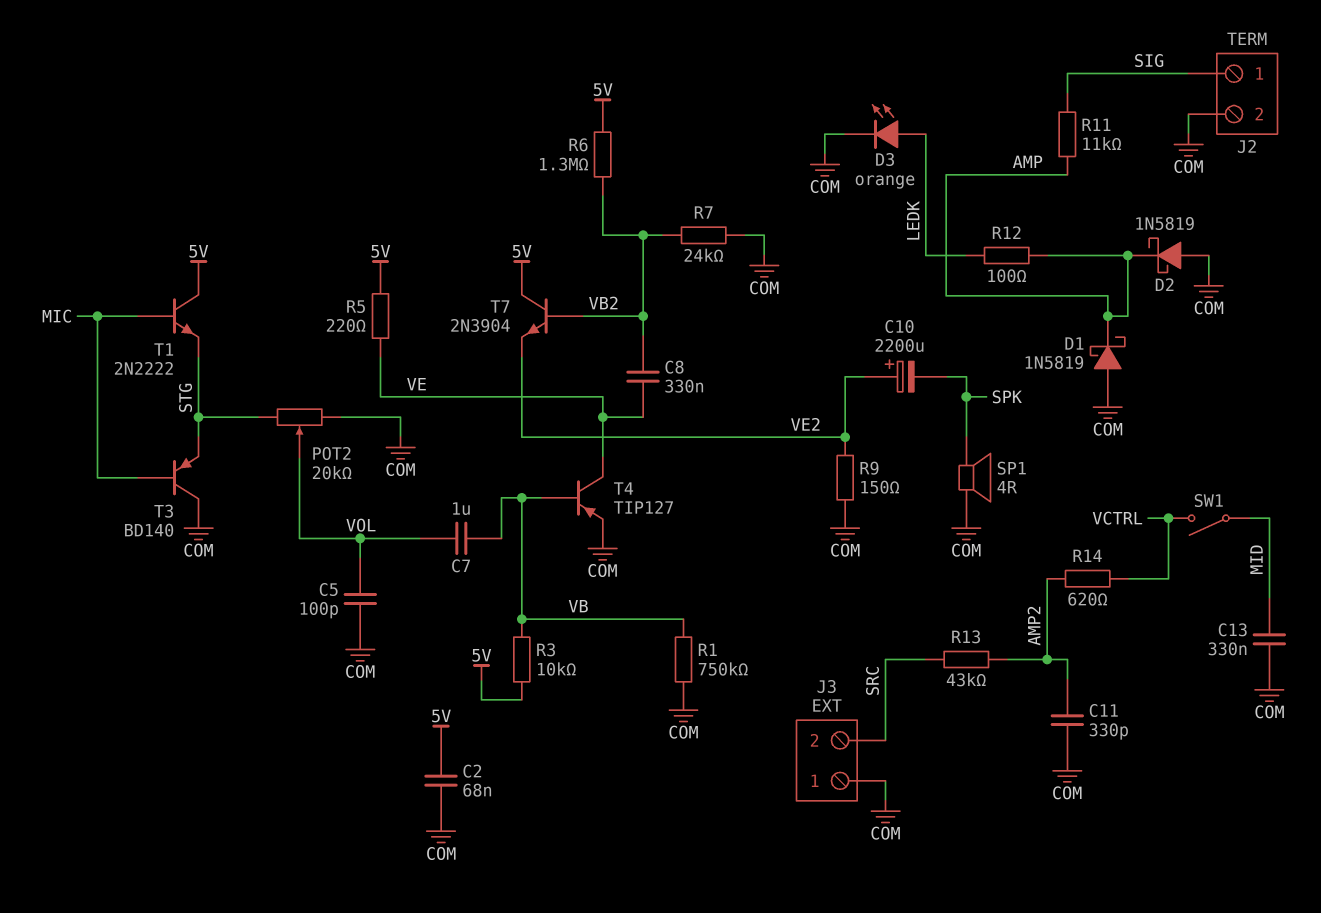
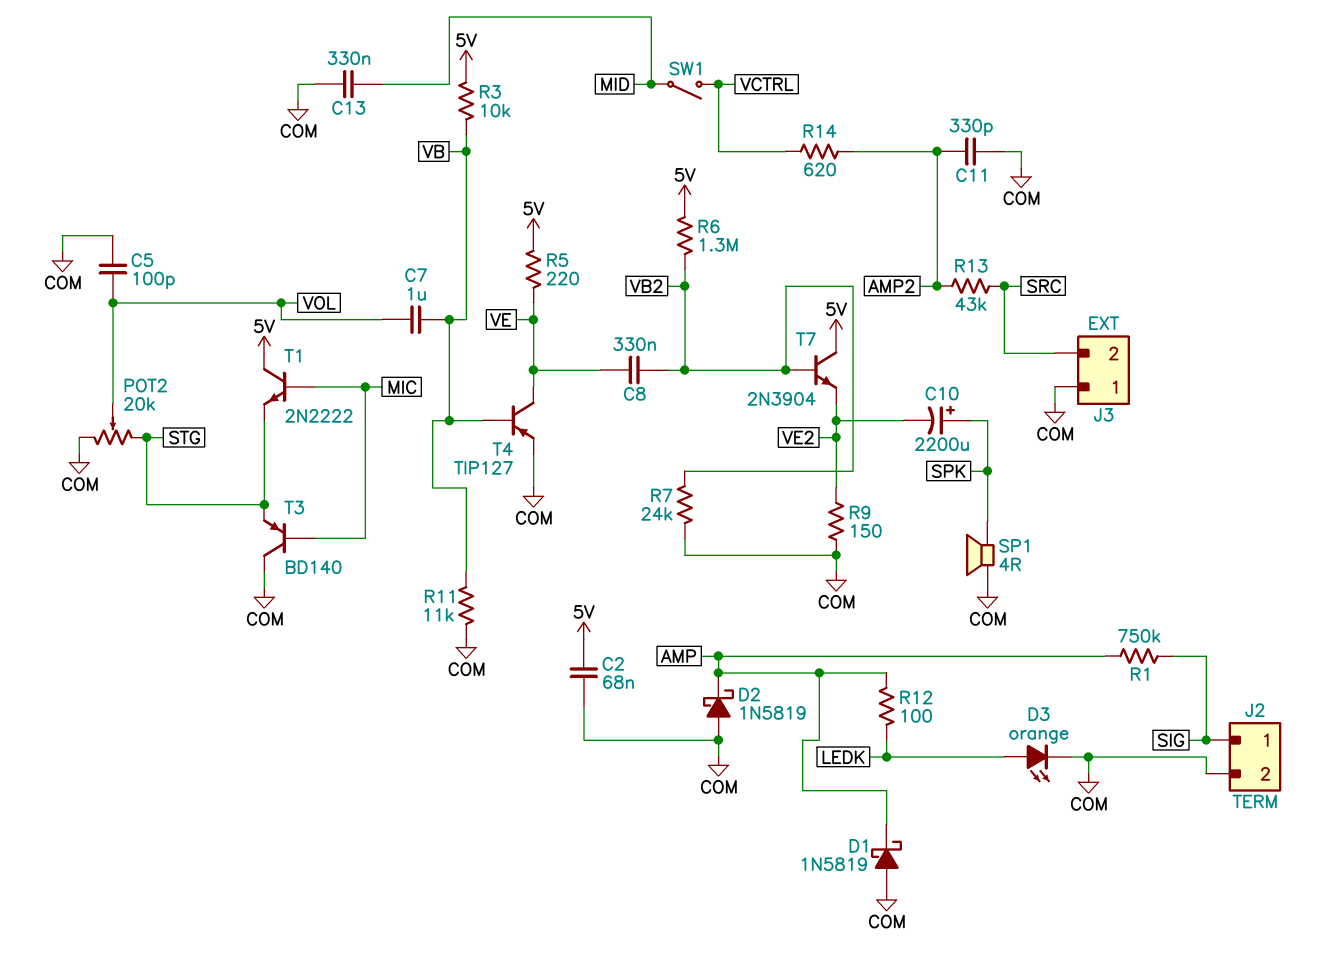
C10: 2200uF (plus VE2, minus SPK) -> 2200uF (plus SPK, minus VE2)
R1: 750k (COM, VB) -> 750k (AMP, SIG)
R11: 11k (AMP, SIG) -> 11k (COM, VB)

